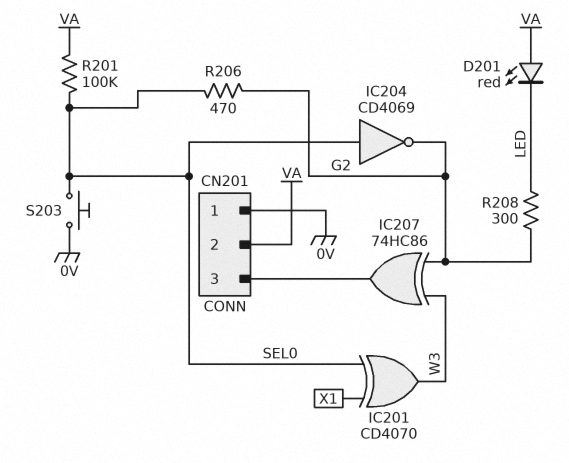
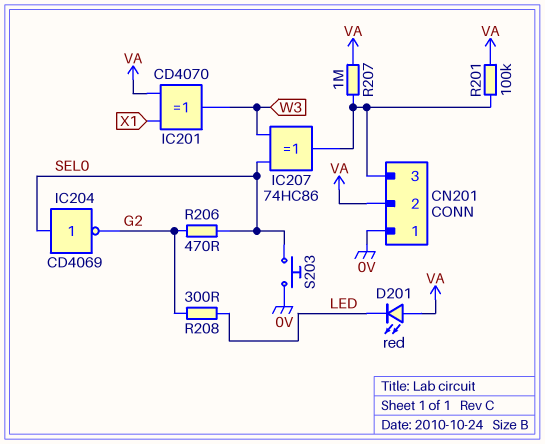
IC201: XOR CD4070 (in SEL0, in X1, out W3) -> XOR CD4070 (in VA, in X1, out W3)
IC207: XOR 74HC86 (in G2, in W3, out CN201/3) -> XOR 74HC86 (in SEL0, in W3, out CN201/3)
R201: 100k (SEL0, VA) -> 100k (CN201/3, VA)
R207: none -> 1M (CN201/3, VA)

